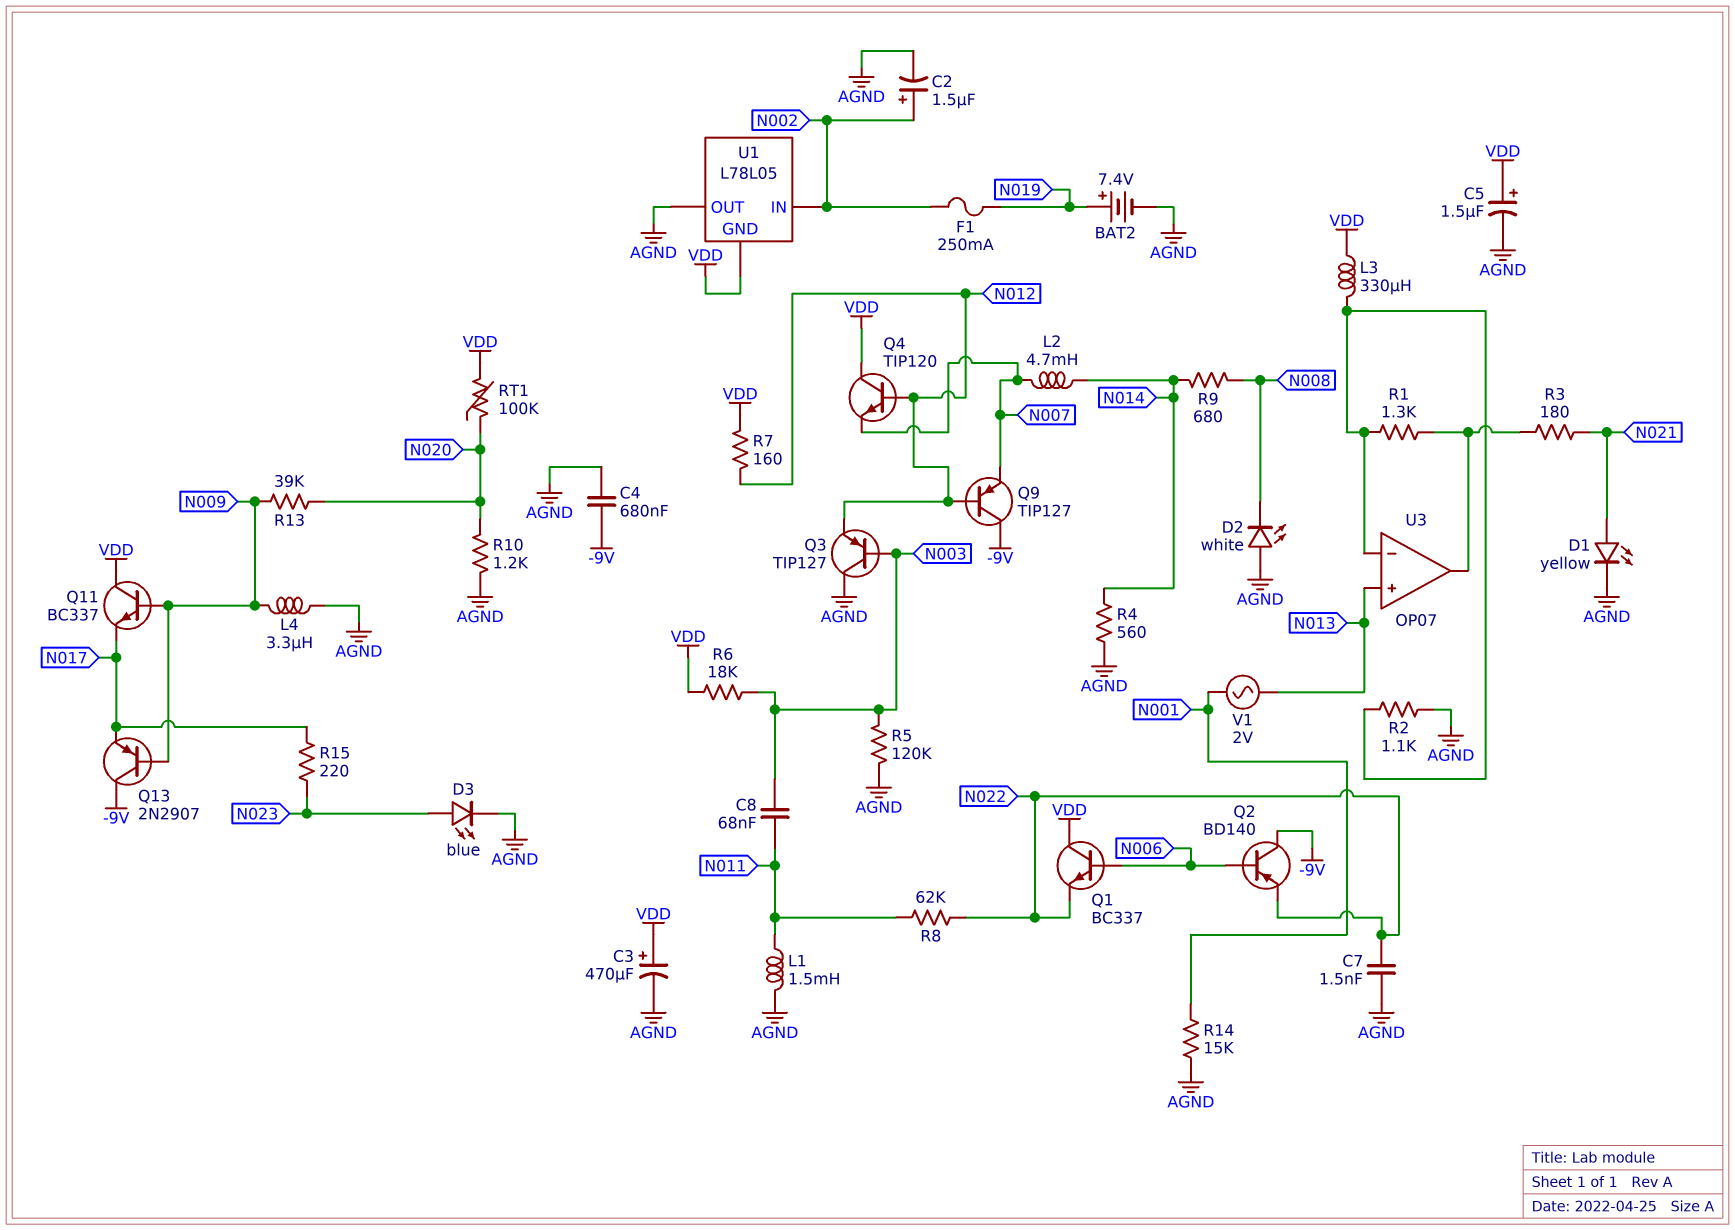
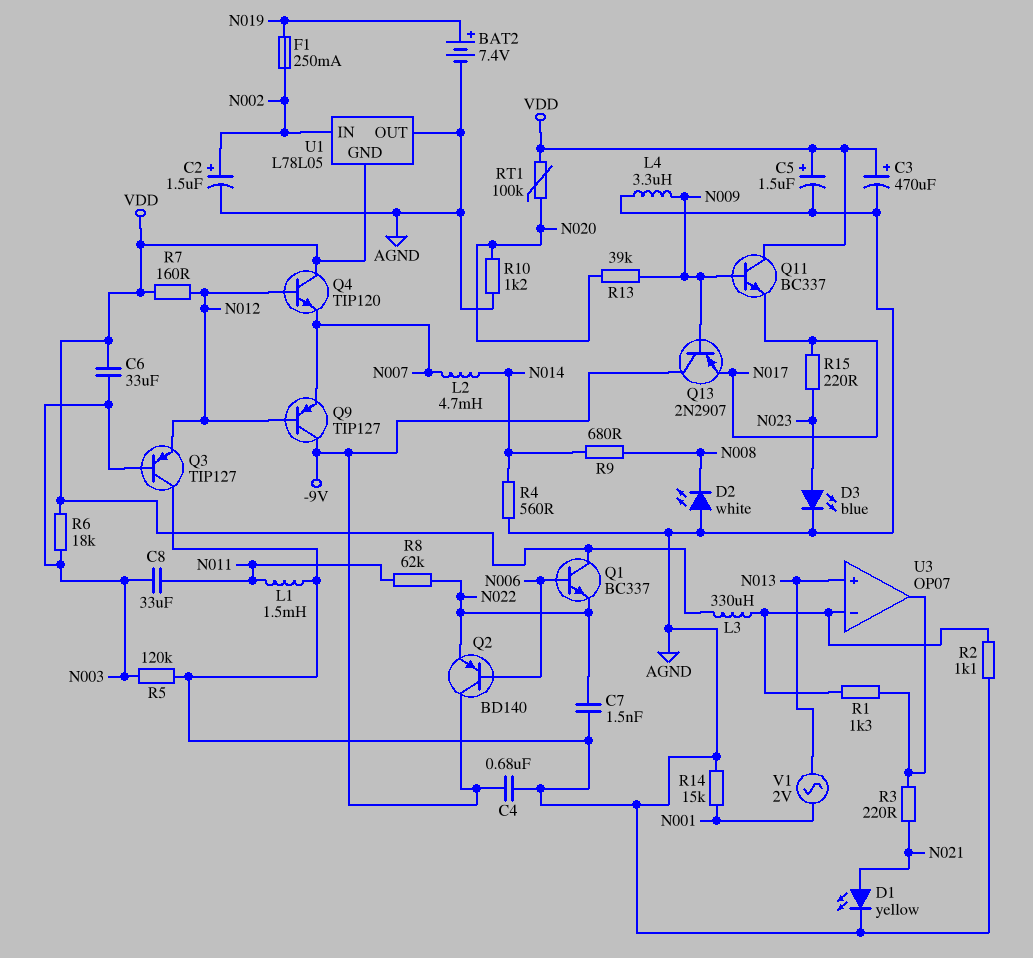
C6: none -> 33uF (N003, VDD)
C8: 68nF (N003, N011) -> 33uF (N003, N011)
R3: 180 (N021, U3/out) -> 220 (N021, U3/out)

